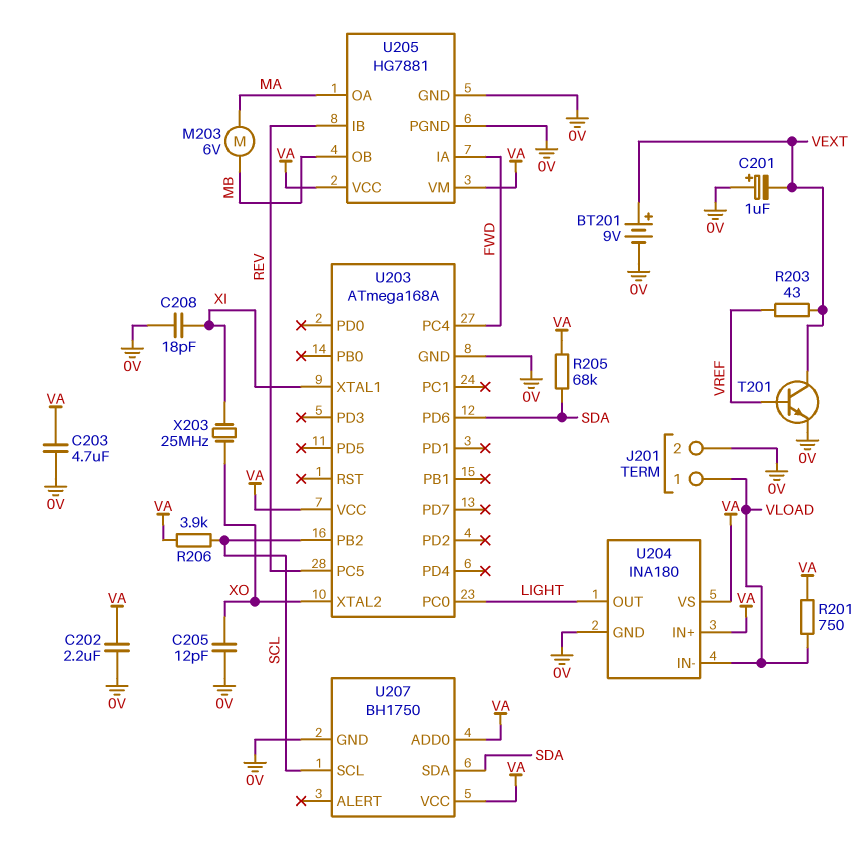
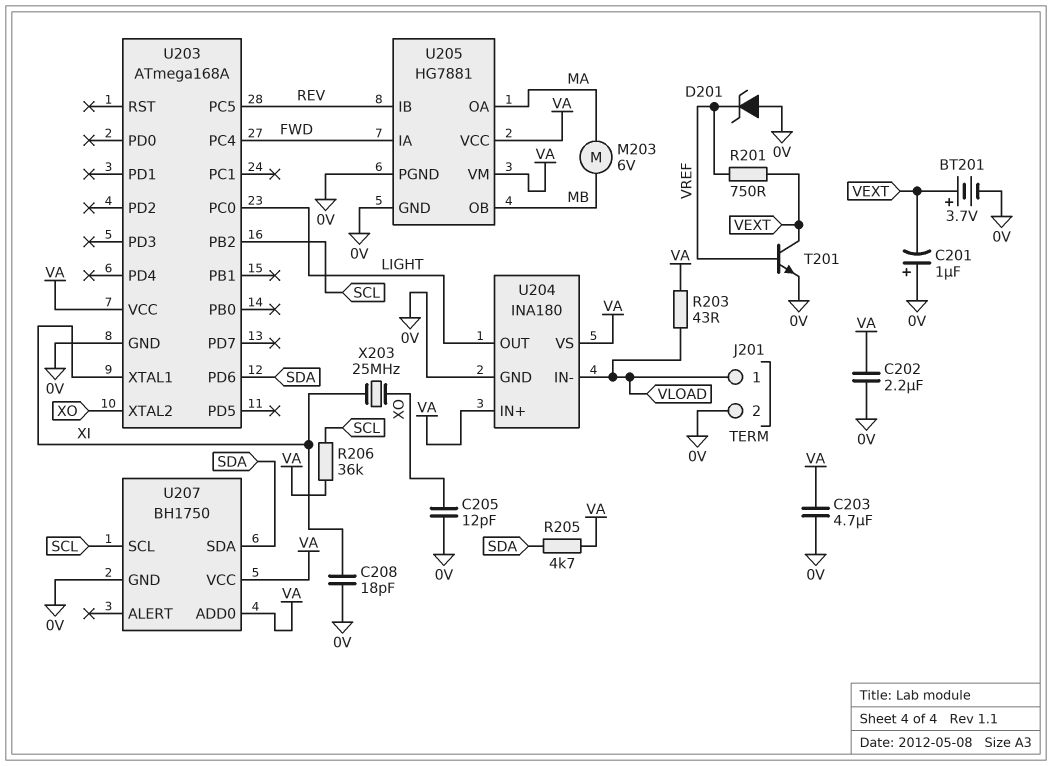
BT201: 9V (plus VEXT, minus 0V) -> 3.7V (plus VEXT, minus 0V)
D201: none -> zener (A 0V, K VREF)
R201: 750 (VA, VLOAD) -> 750 (VEXT, VREF)
R203: 43 (VEXT, VREF) -> 43 (VA, VLOAD)
R205: 68k (SDA, VA) -> 4.7k (SDA, VA)
R206: 3.9k (SCL, VA) -> 36k (SCL, VA)

